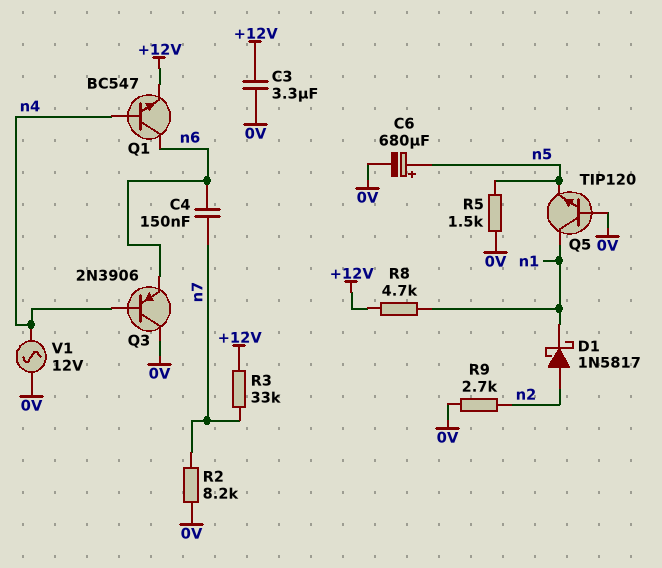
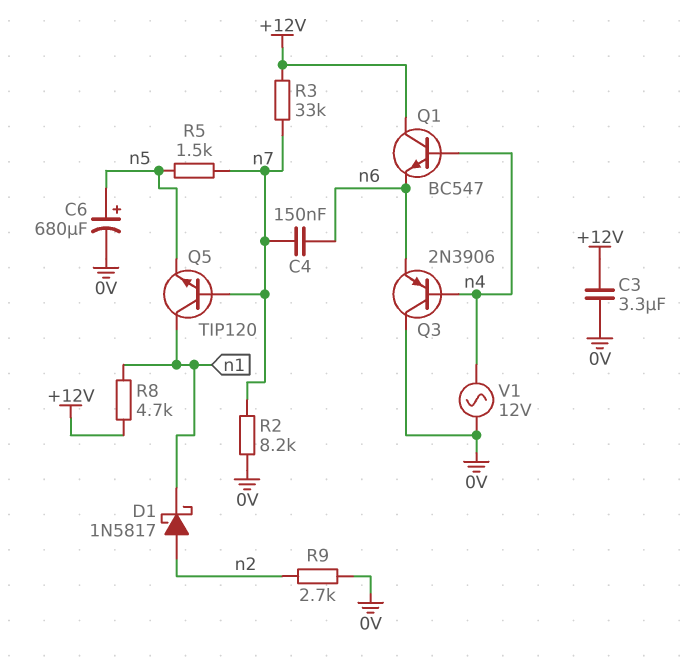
Q1: NPN BC547 (B n4, C n6, E +12V) -> NPN BC547 (B n4, C +12V, E n6)
Q5: NPN TIP120 (B 0V, C n1, E n5) -> NPN TIP120 (B n7, C n1, E n5)
R5: 1.5k (0V, n5) -> 1.5k (n5, n7)

